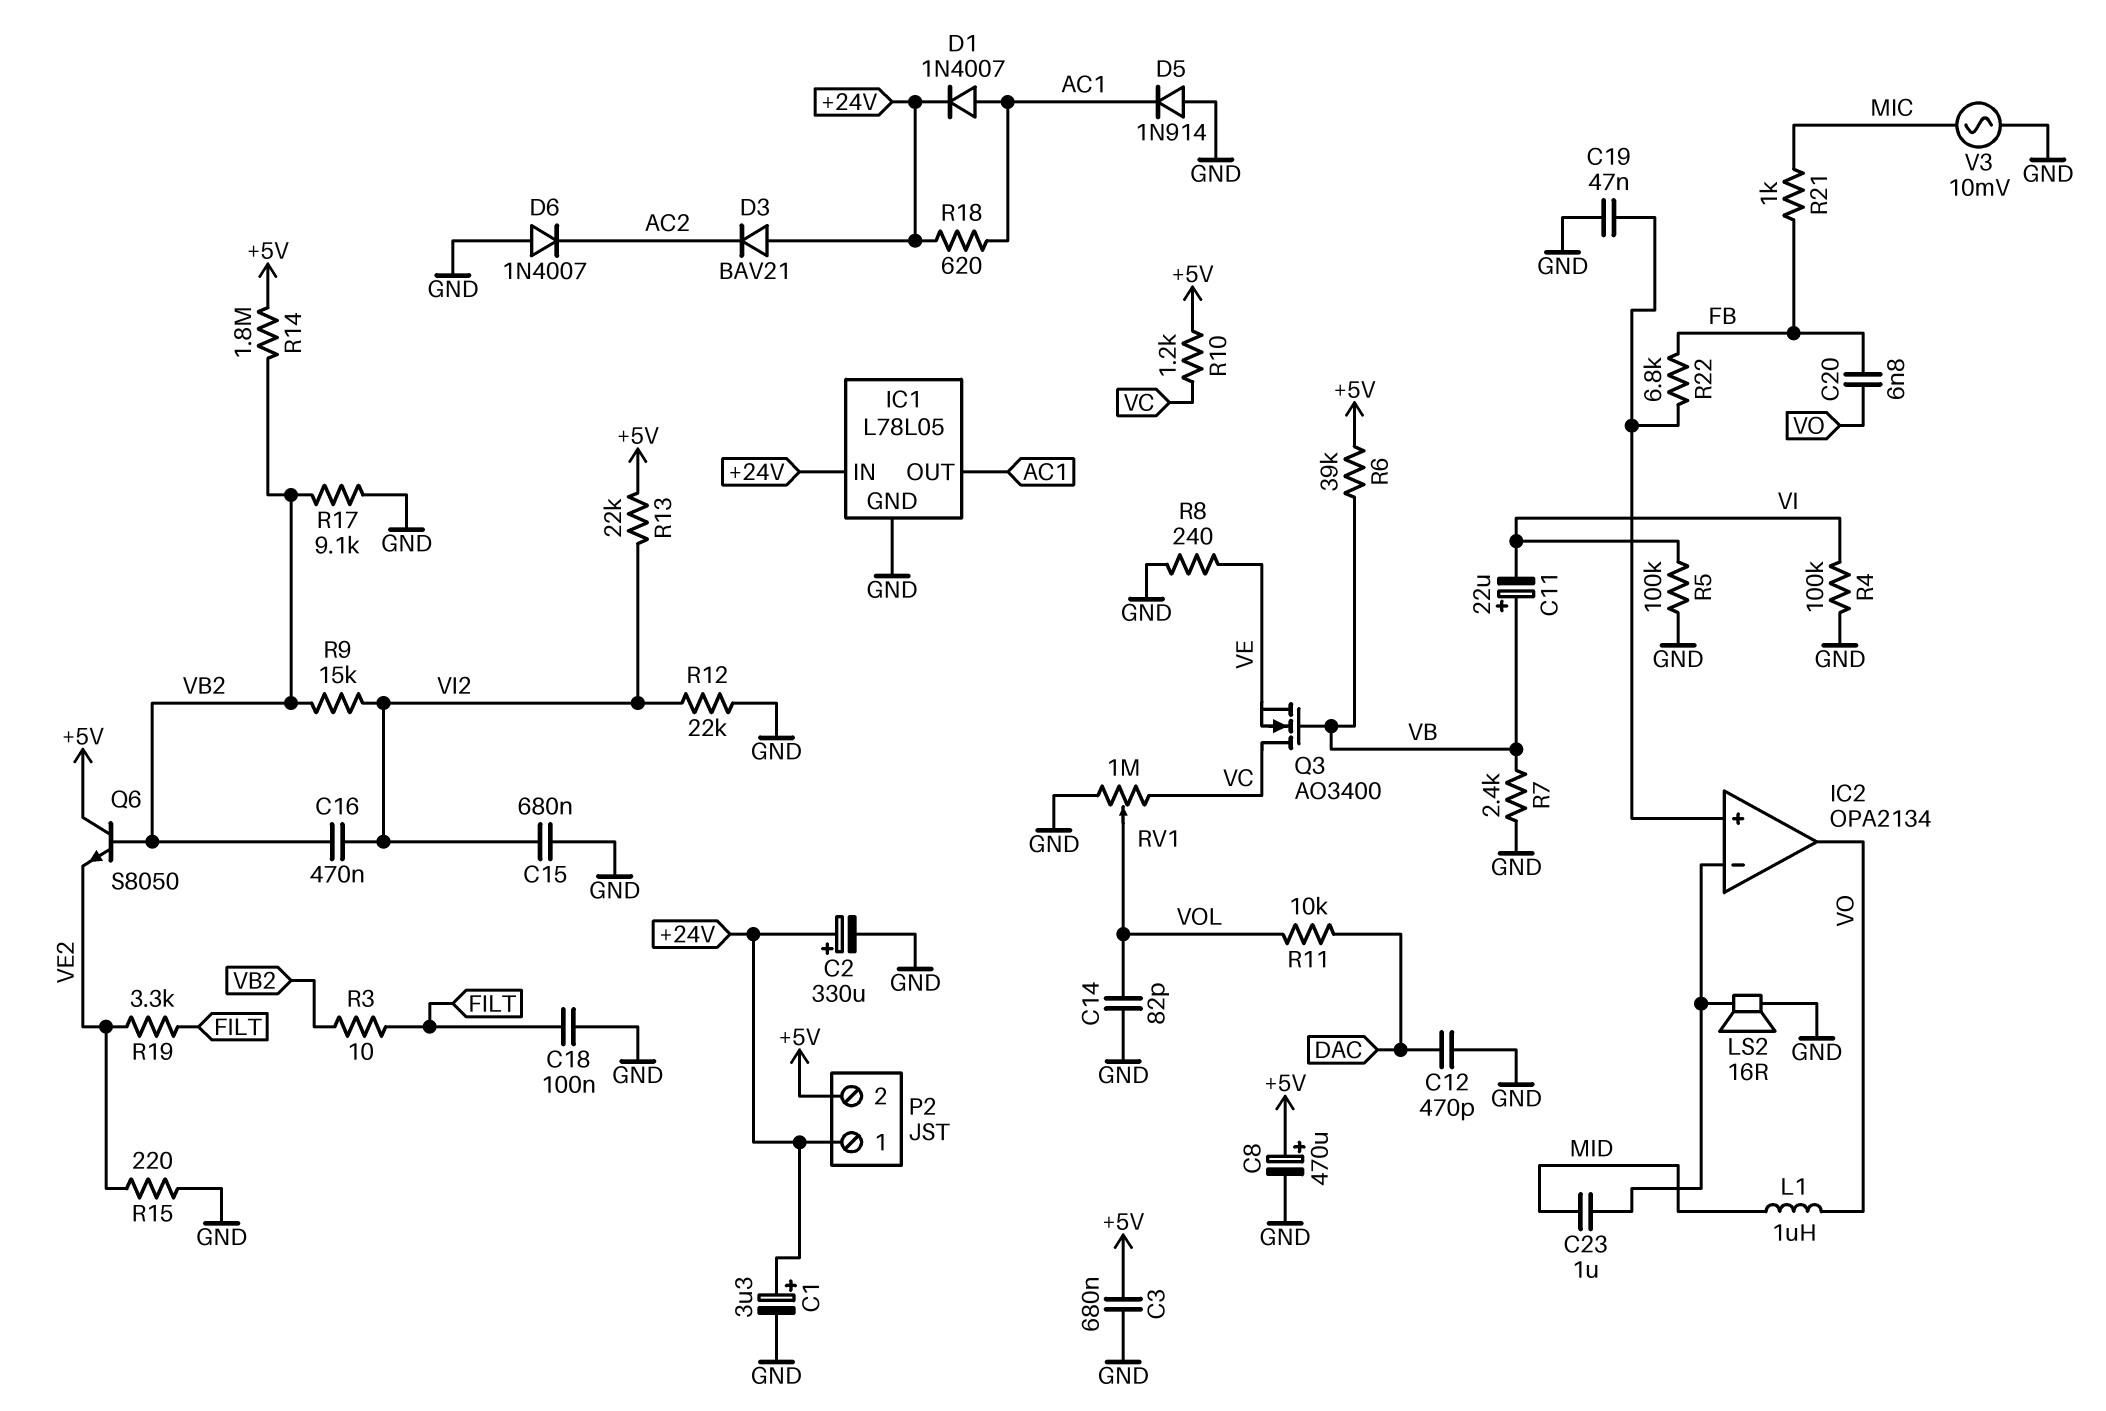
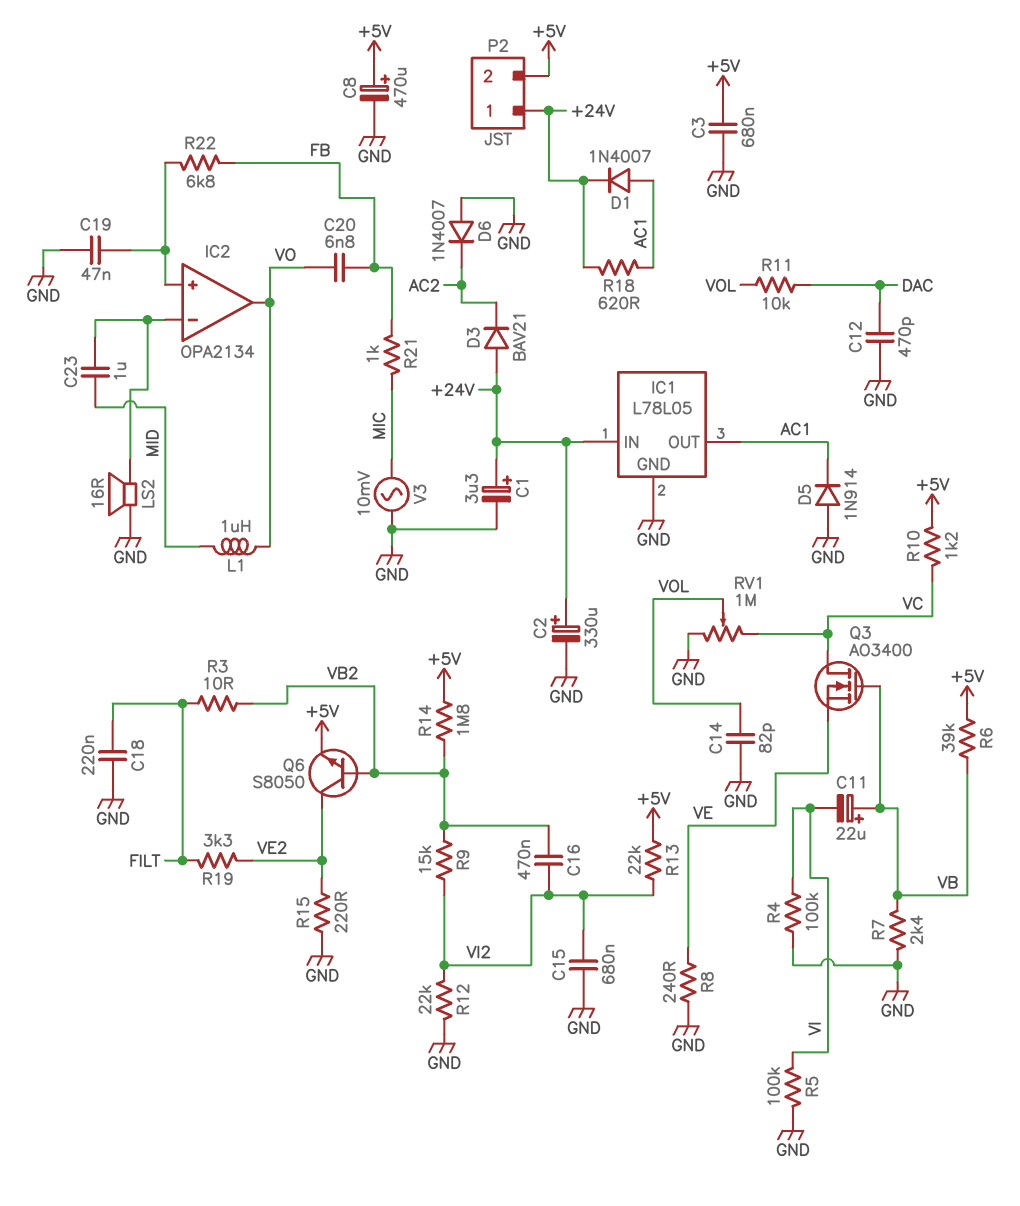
C18: 100nF (FILT, GND) -> 220nF (FILT, GND)
Q6: NPN S8050 (B VB2, C +5V, E VE2) -> NPN S8050 (B VB2, C VE2, E +5V)
R17: 9.1k (GND, VB2) -> none

